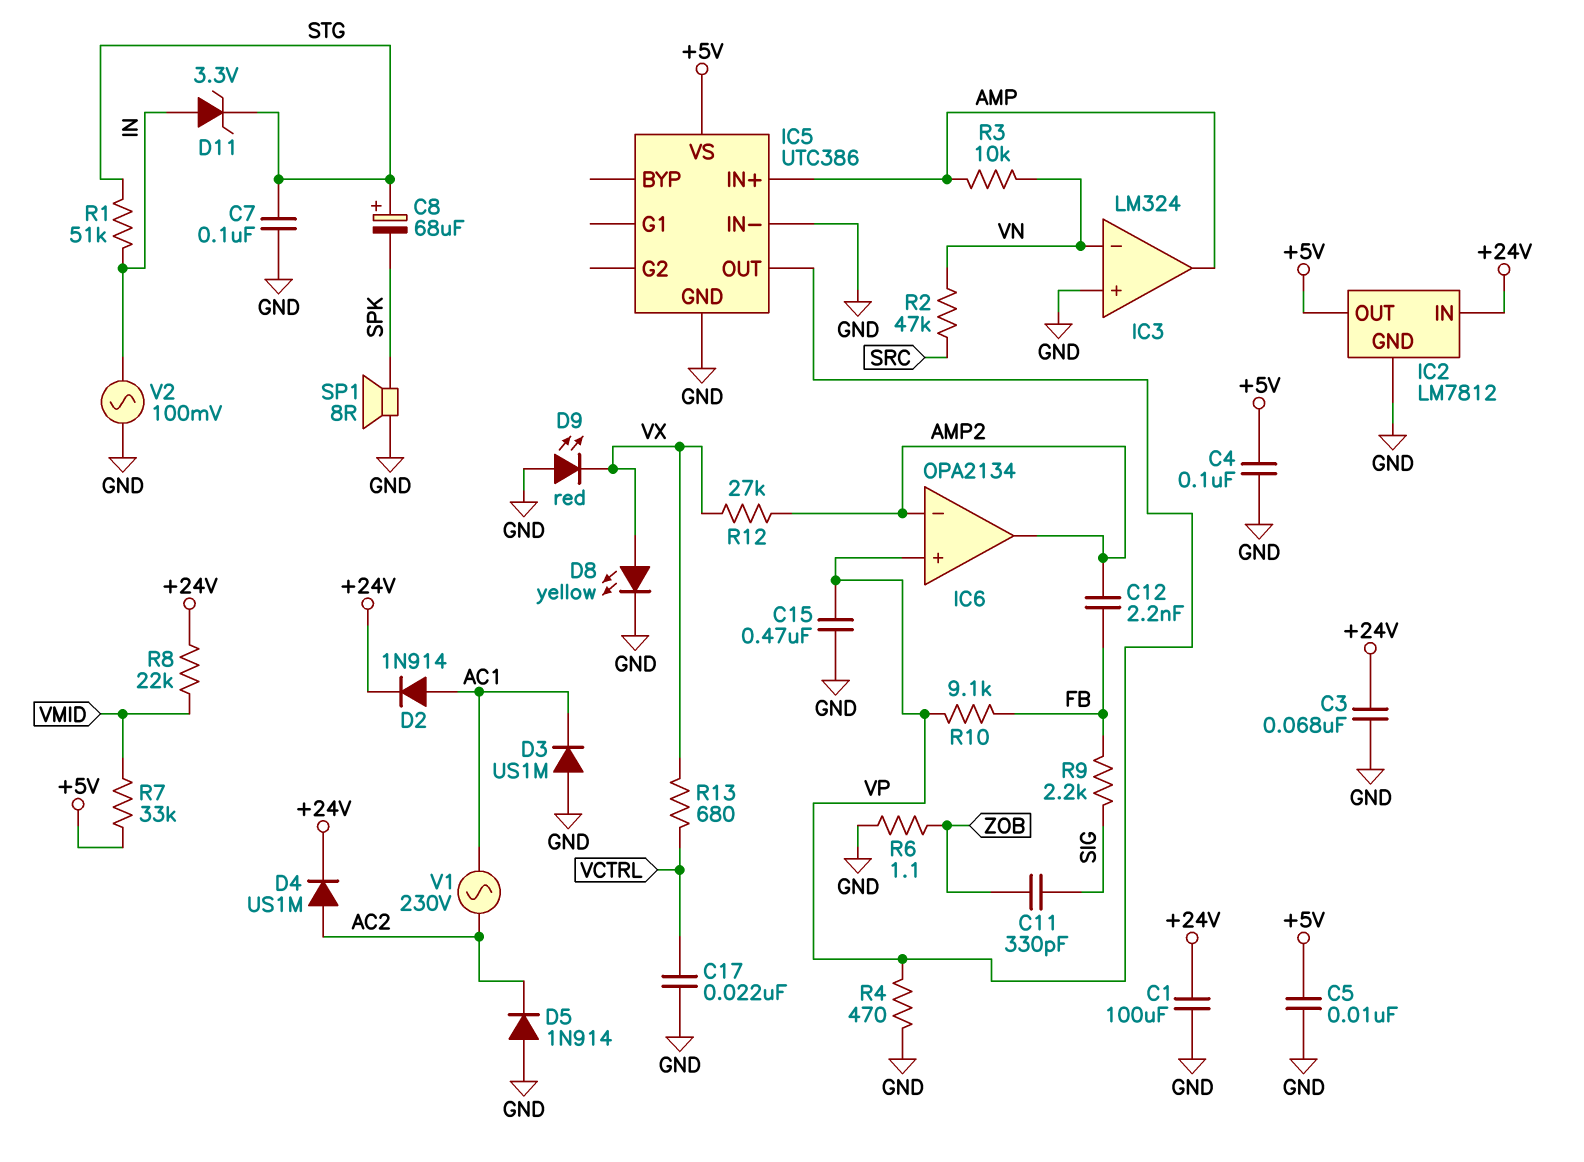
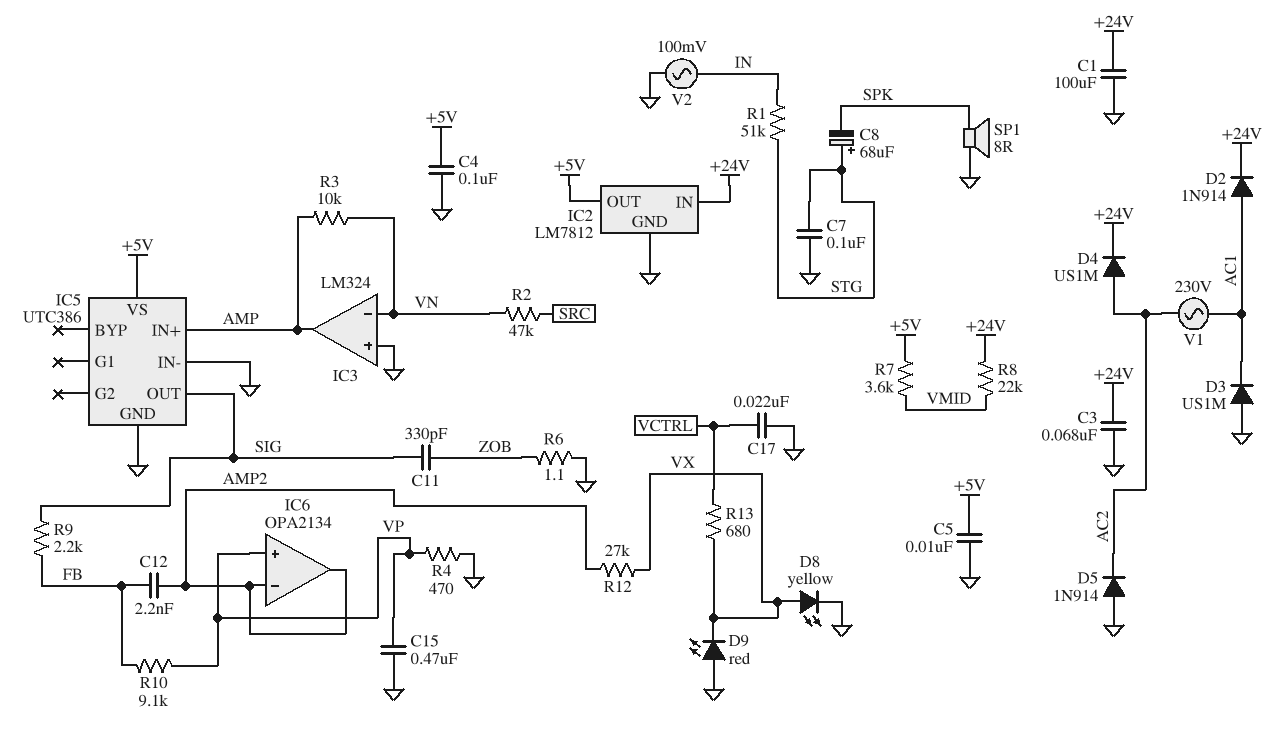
D11: zener 3.3V (A IN, K STG) -> none
IC5 pin OUT: VP -> SIG
R7: 33k (+5V, VMID) -> 3.6k (+5V, VMID)

